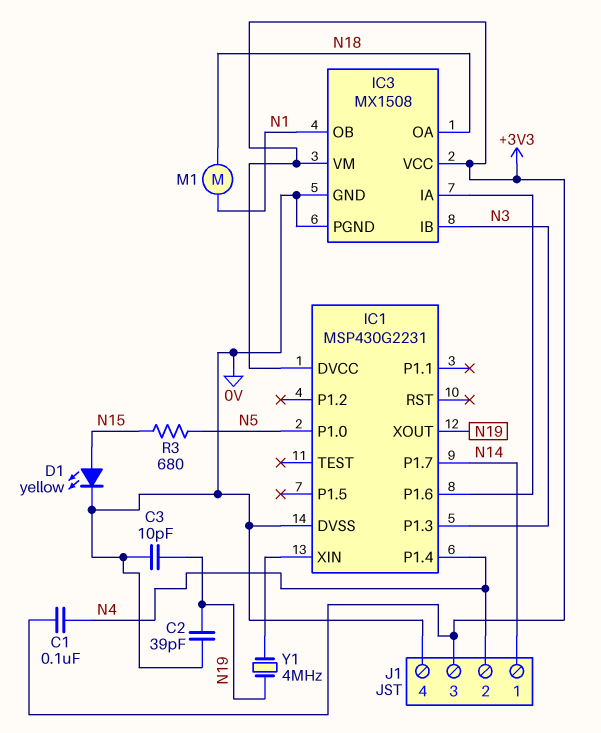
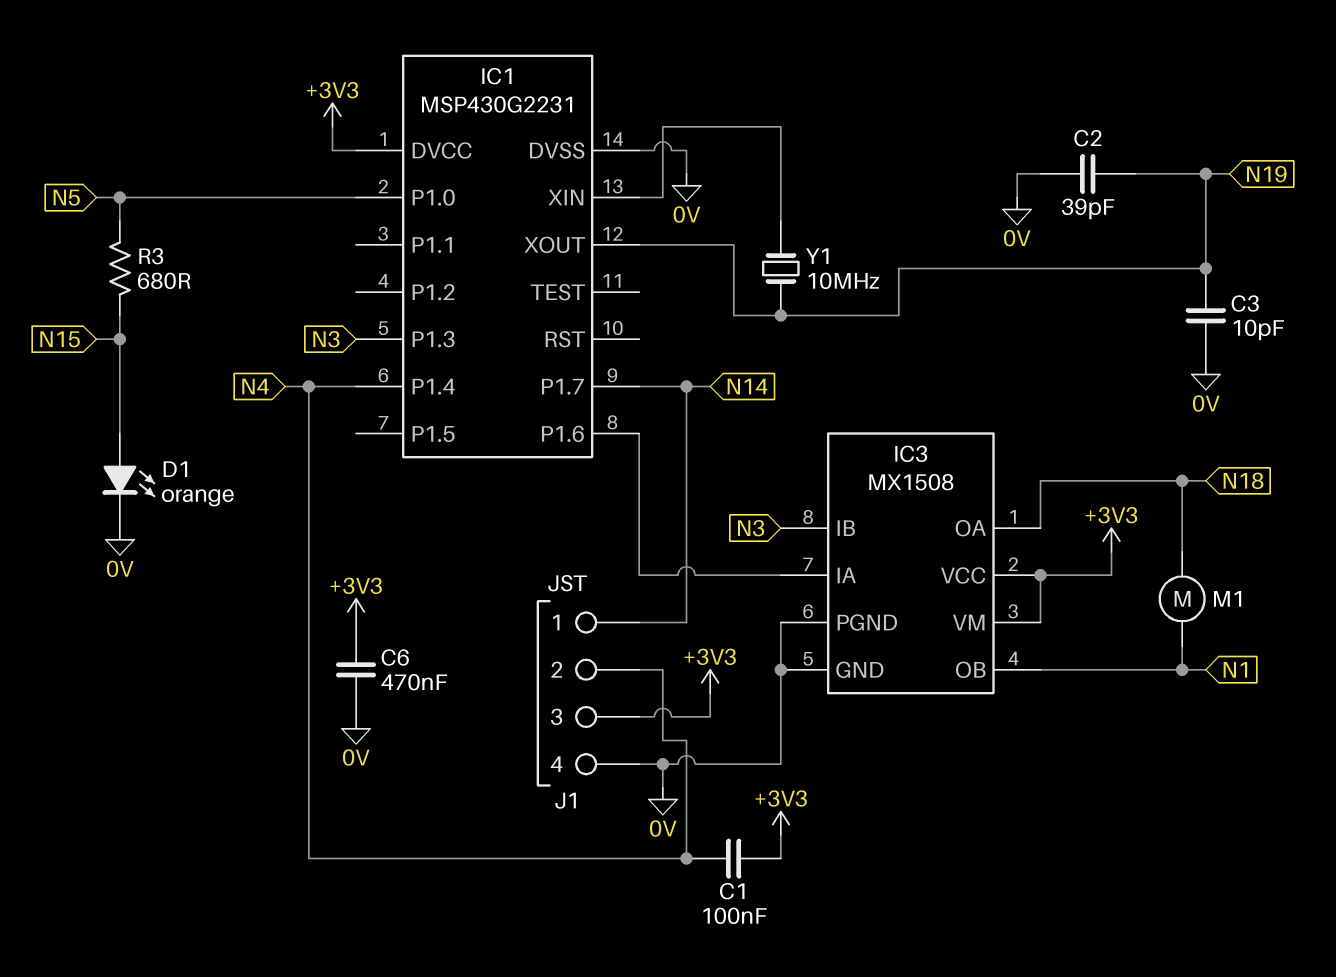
C6: none -> 470nF (+3V3, 0V)
D1: LED yellow (A N15, K 0V) -> LED orange (A N15, K 0V)
Y1: 4MHz (IC1/XIN, N19) -> 10MHz (IC1/XIN, N19)

